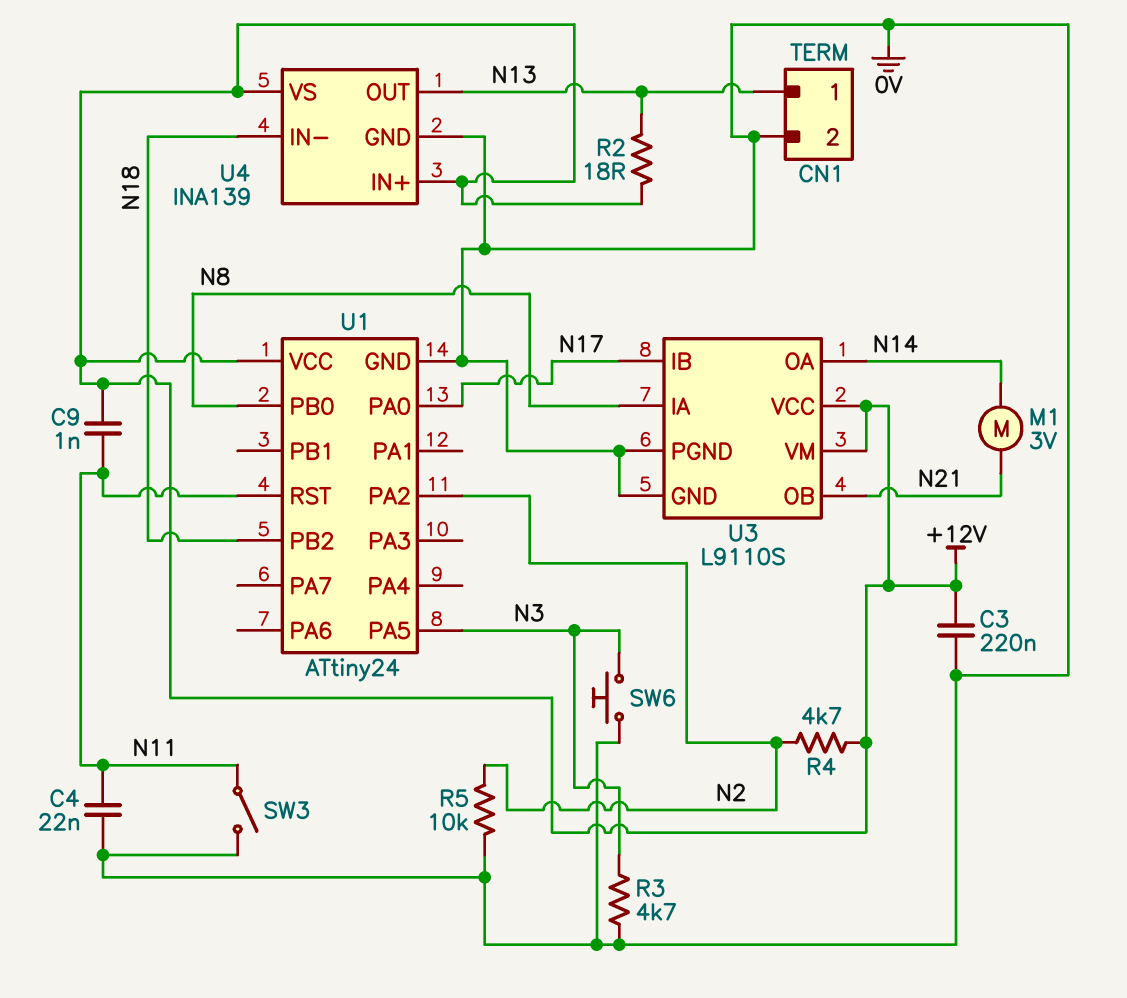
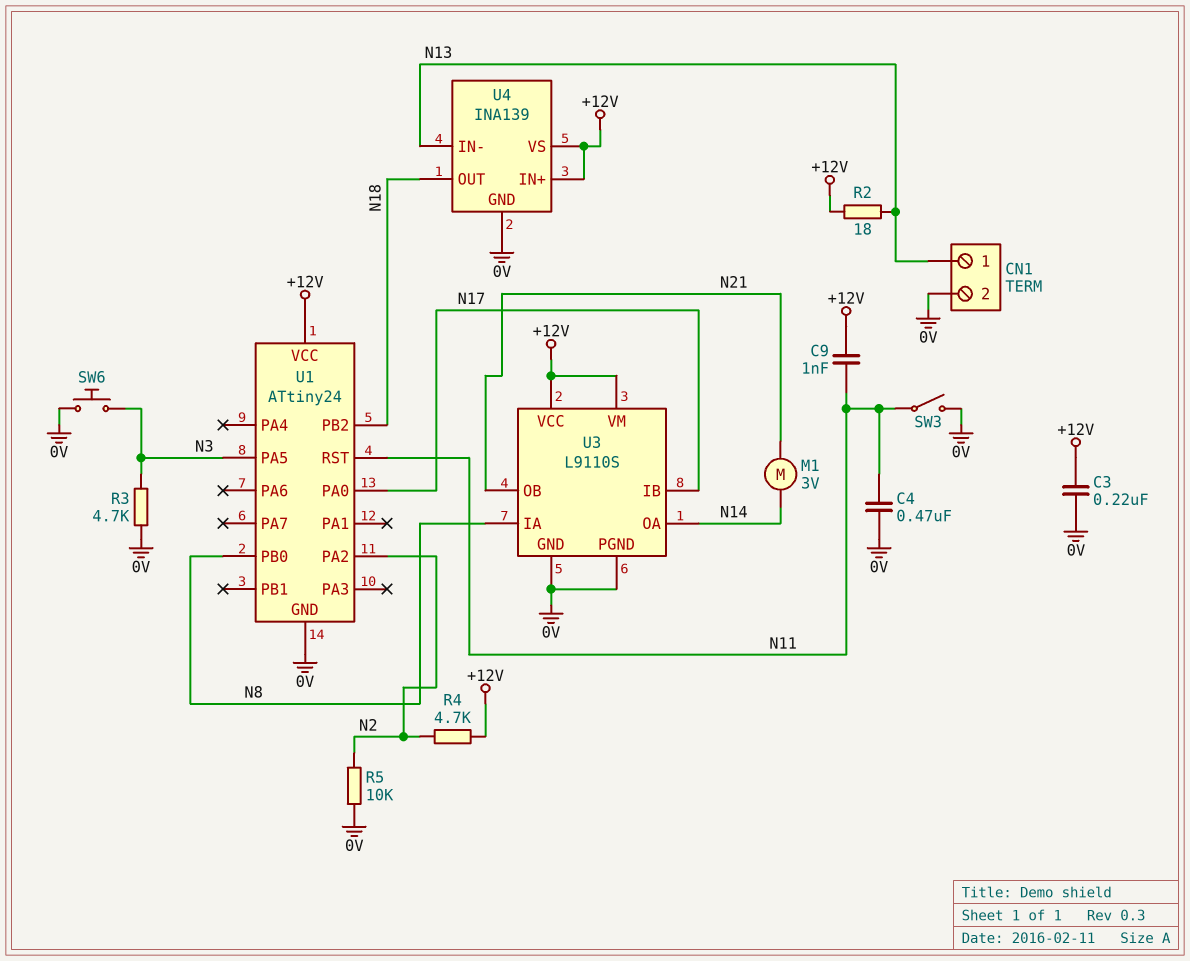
C4: 22nF (0V, N11) -> 470nF (0V, N11)
U4 pin IN-: N18 -> N13
U4 pin OUT: N13 -> N18

